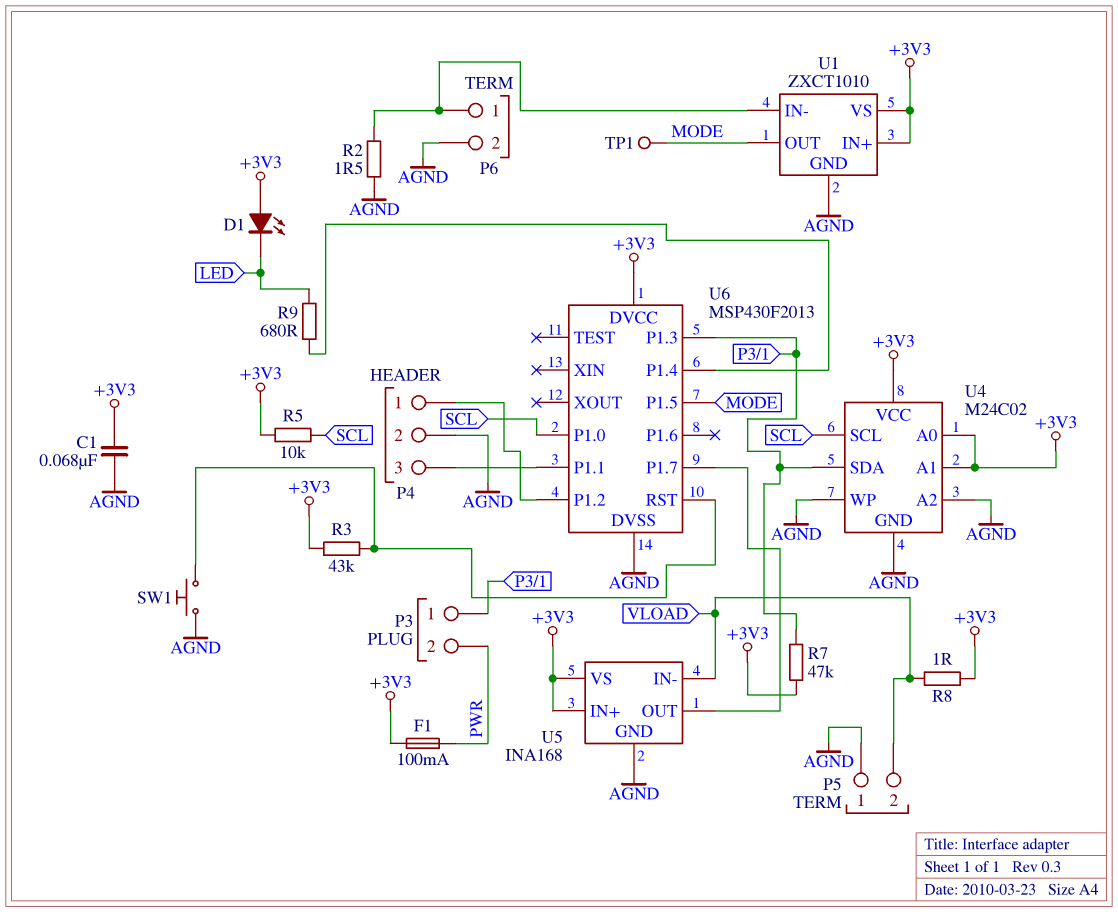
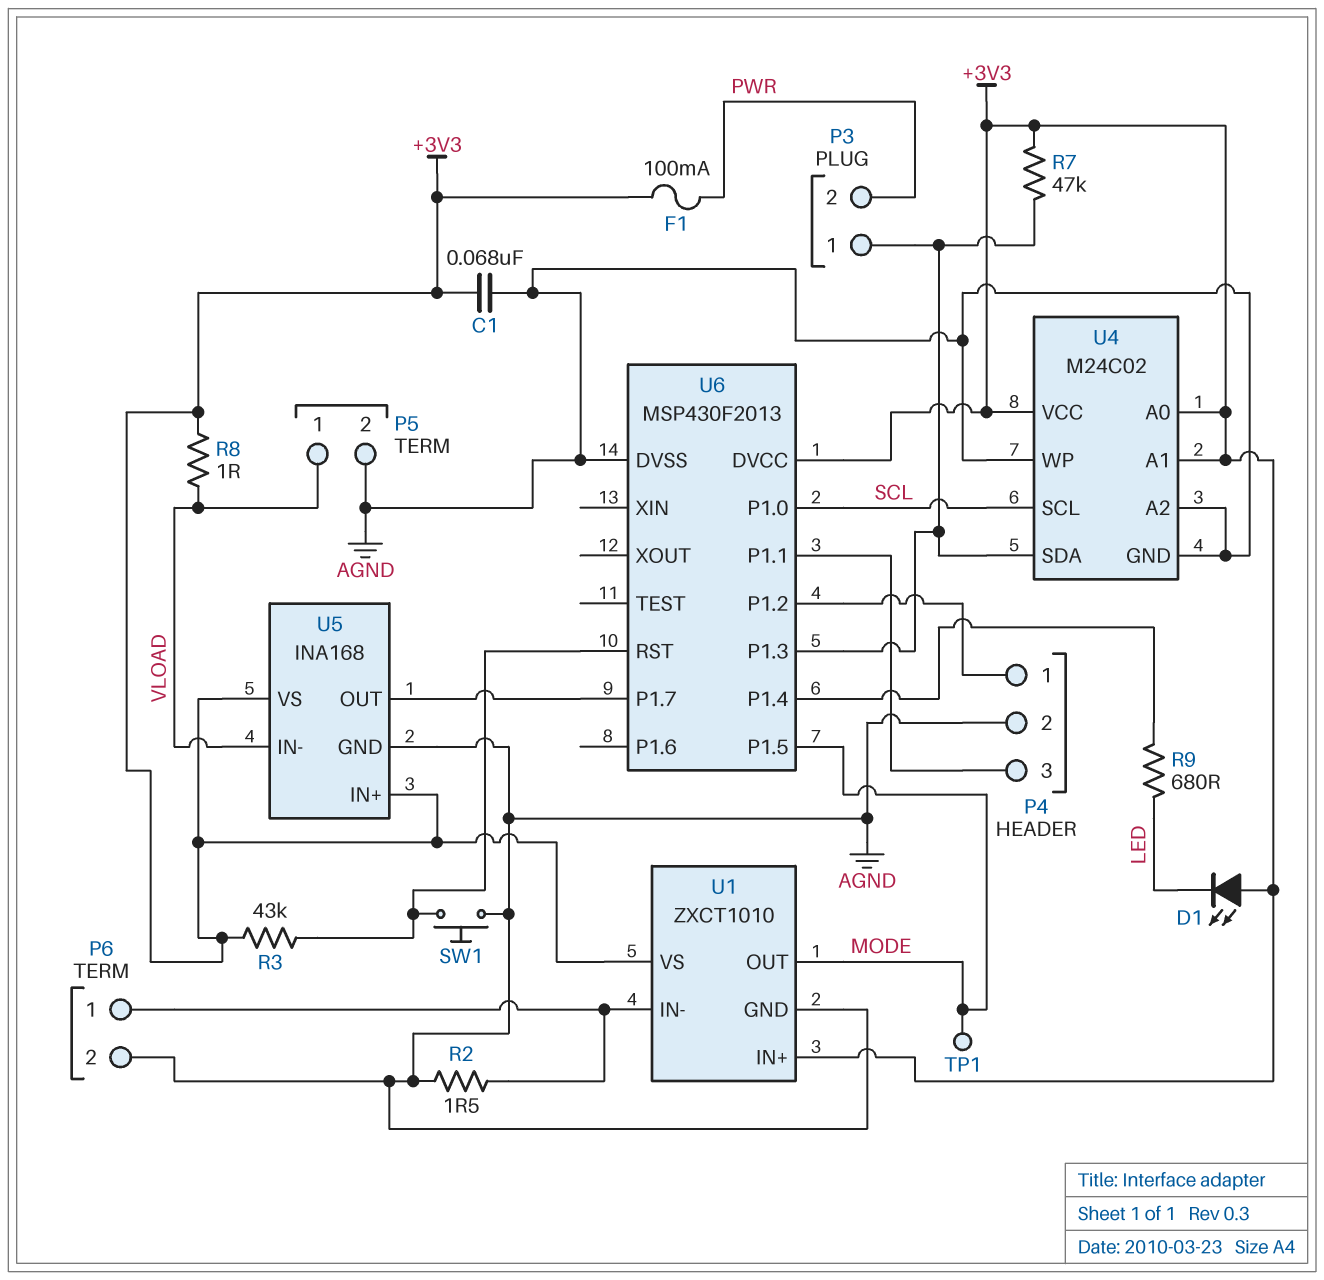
P5 pin 1: AGND -> VLOAD
P5 pin 2: VLOAD -> AGND
R5: 10k (+3V3, SCL) -> none

